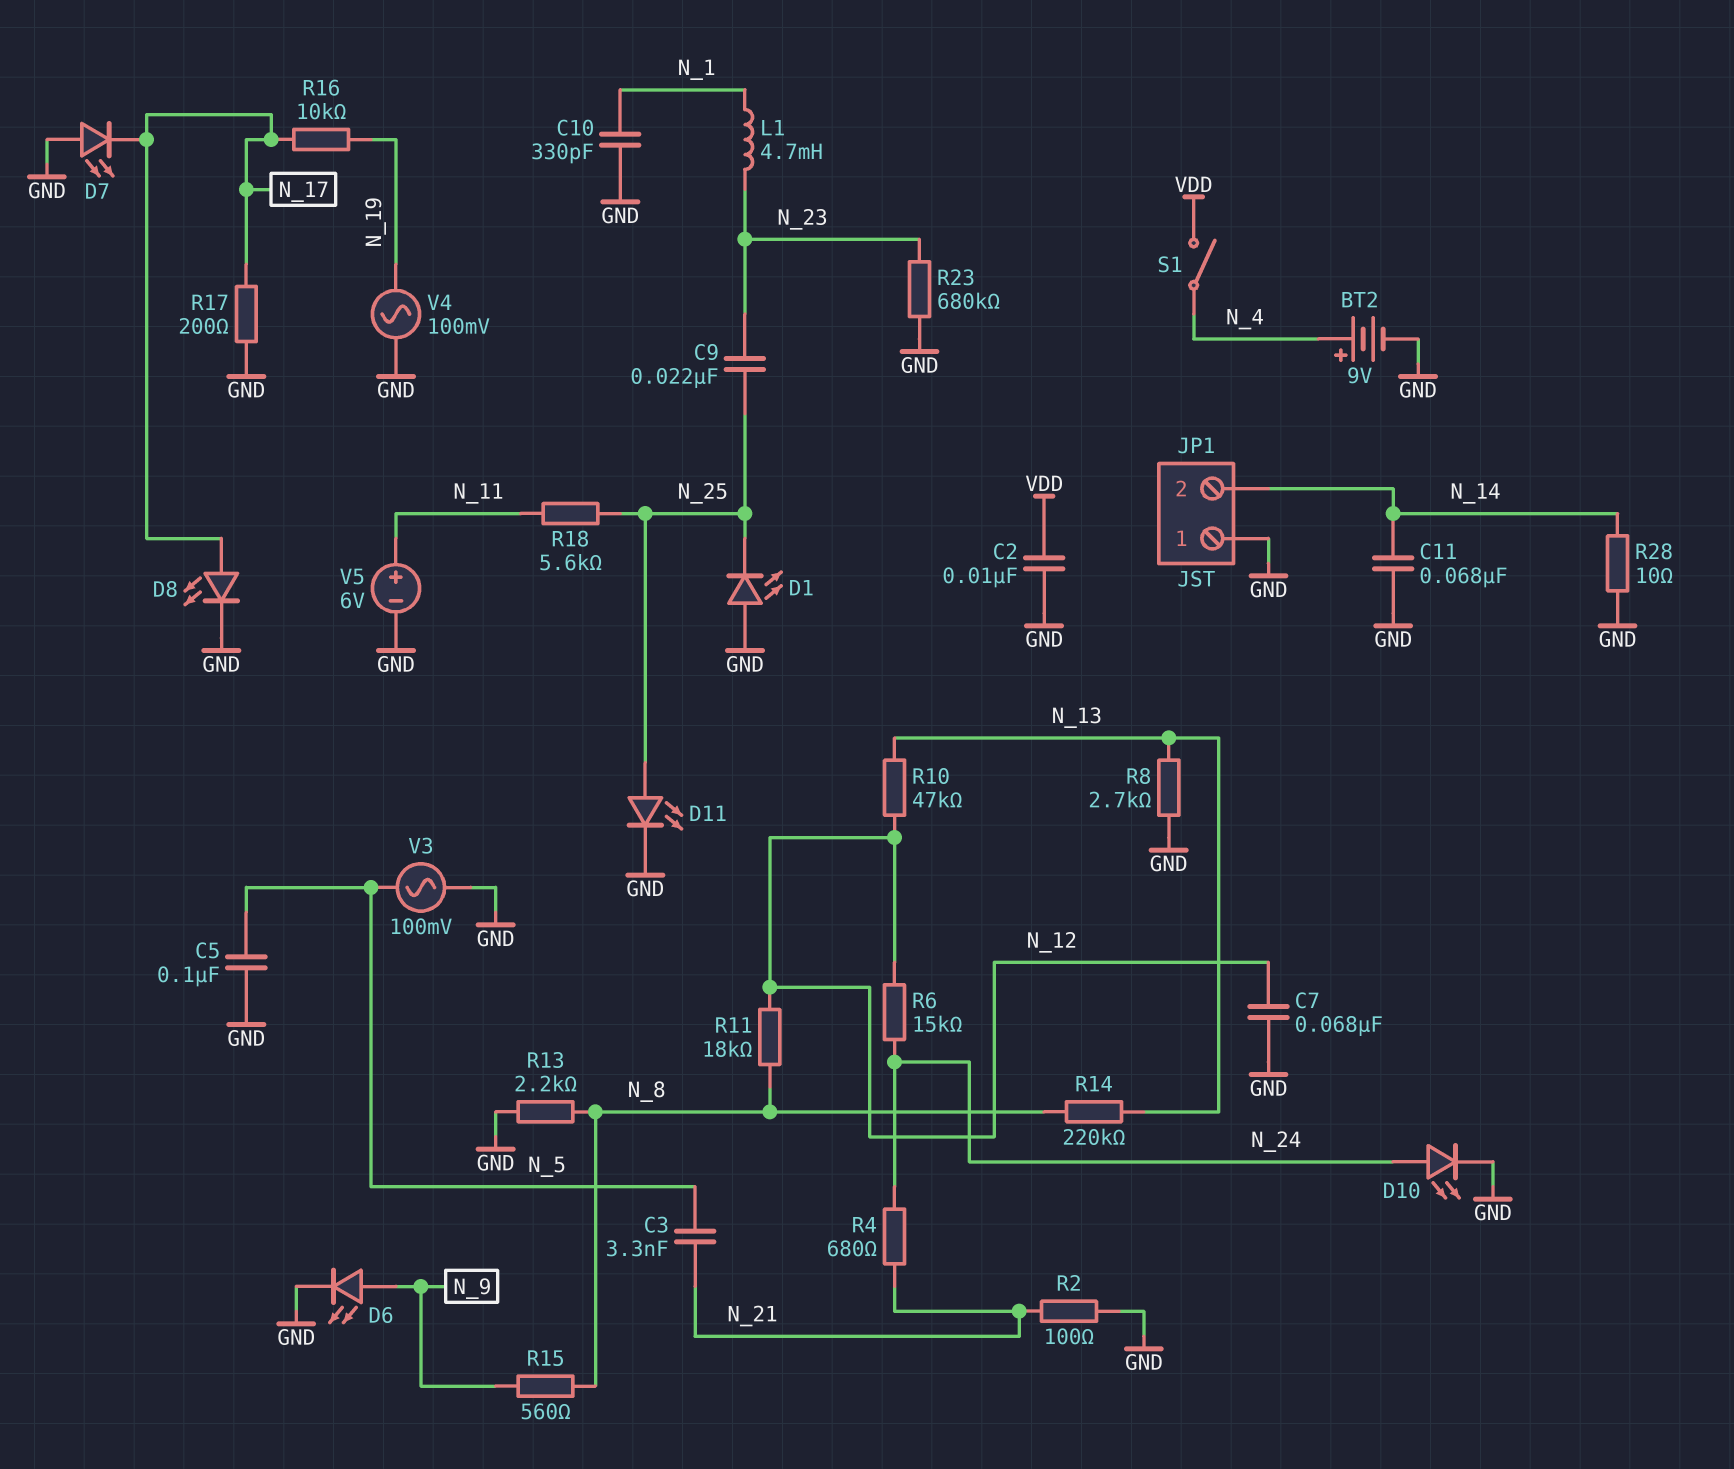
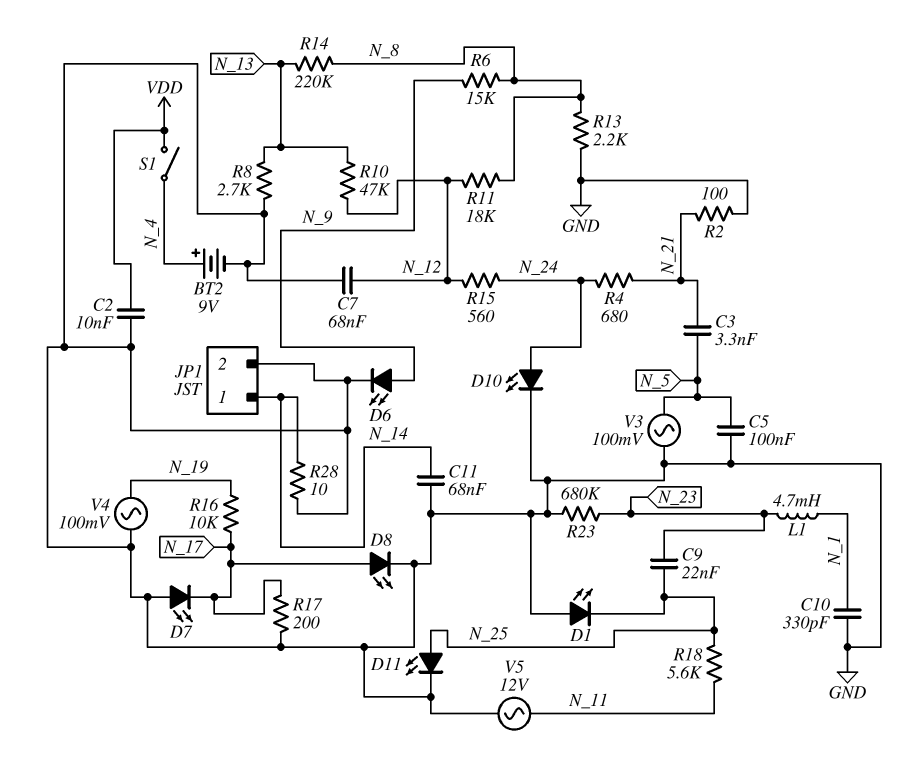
JP1 pin 1: GND -> N_14
JP1 pin 2: N_14 -> GND
R6: 15k (N_12, N_24) -> 15k (N_8, N_9)
R15: 560 (N_8, N_9) -> 560 (N_12, N_24)
V5: 6V (plus N_11, minus GND) -> AC 12V (GND, N_11)

